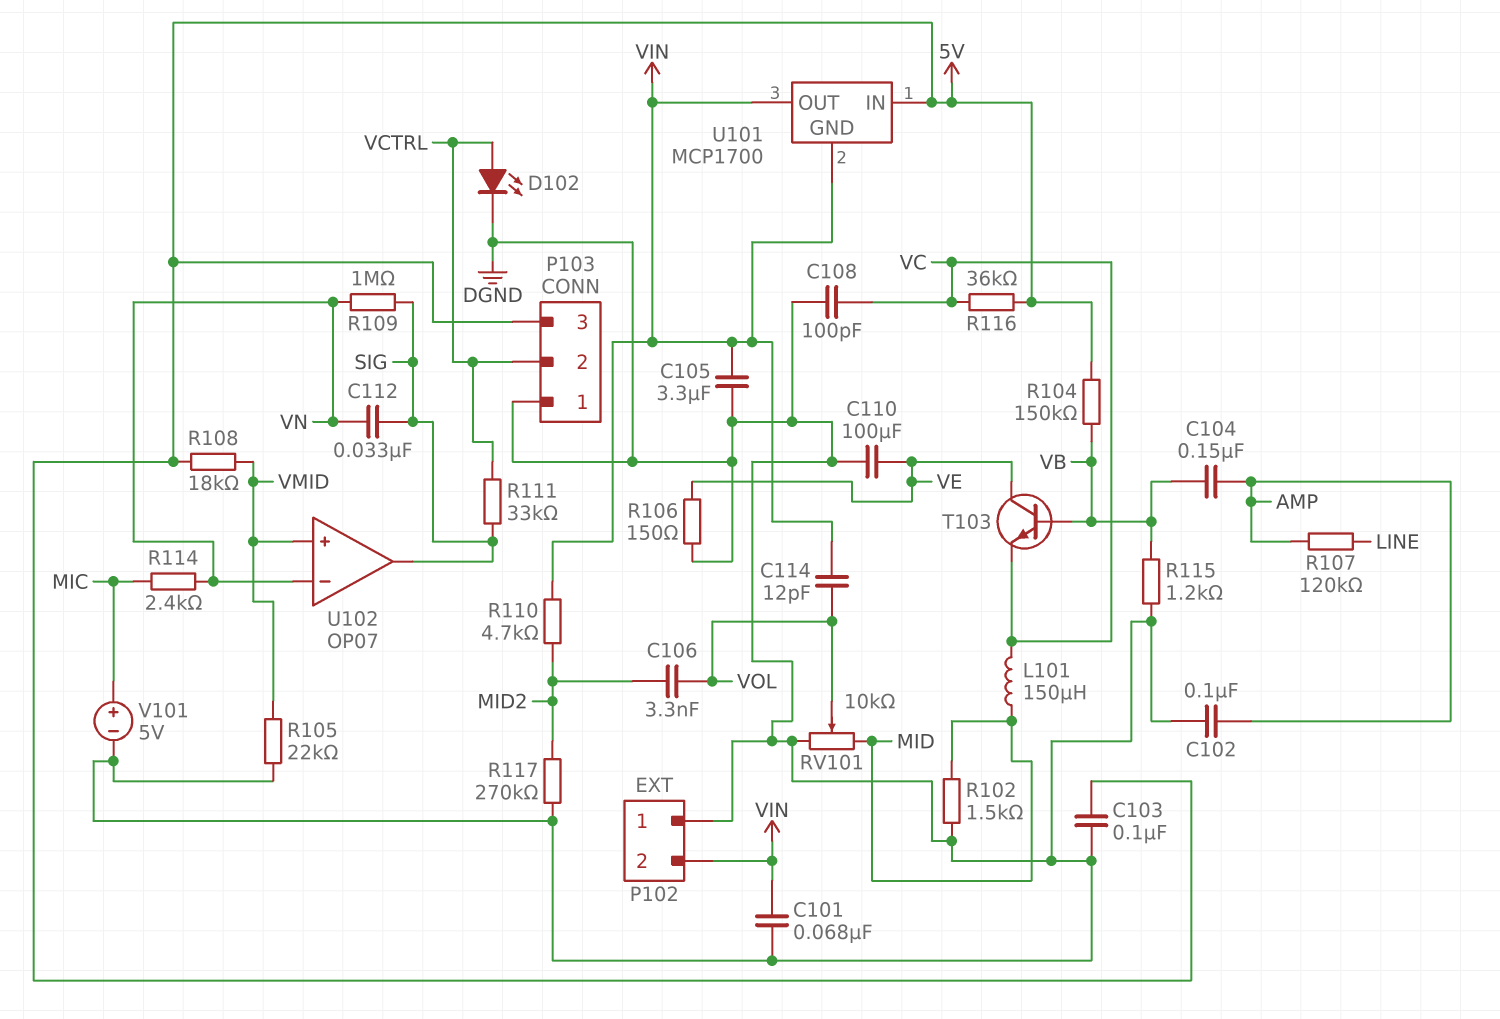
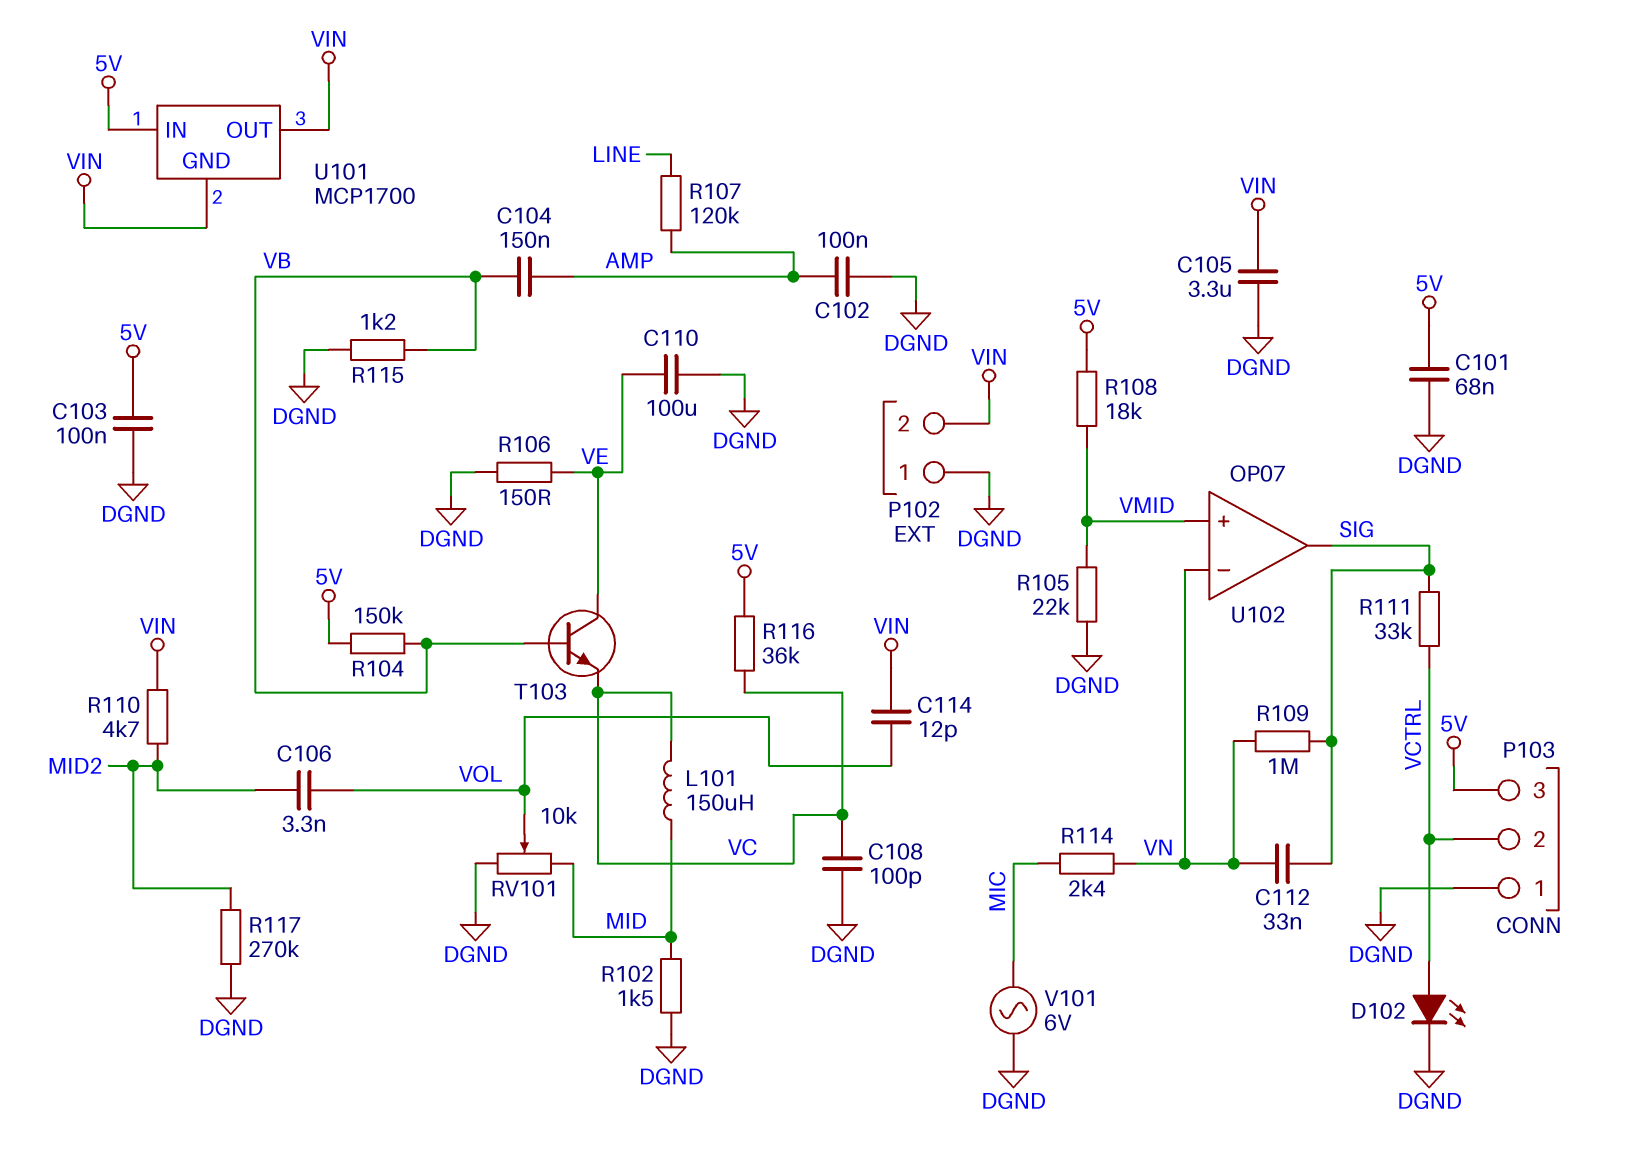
C101: 68nF (DGND, VIN) -> 68nF (5V, DGND)
V101: 5V (plus MIC, minus DGND) -> AC 6V (DGND, MIC)

